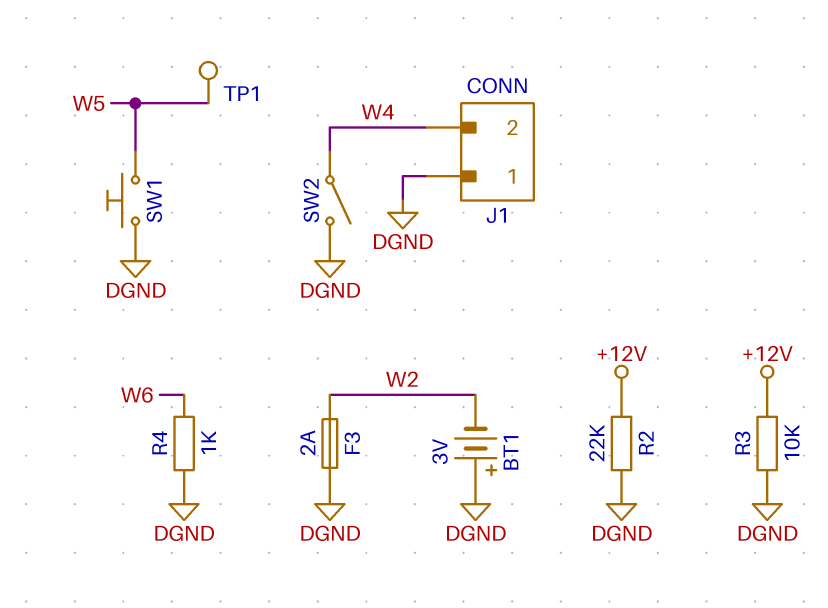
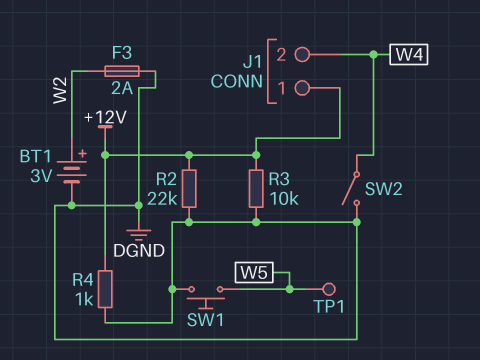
BT1: 3V (plus DGND, minus W2) -> 3V (plus W2, minus DGND)
J1 pin 1: DGND -> +12V
R4: 1k (DGND, W6) -> 1k (+12V, DGND)

